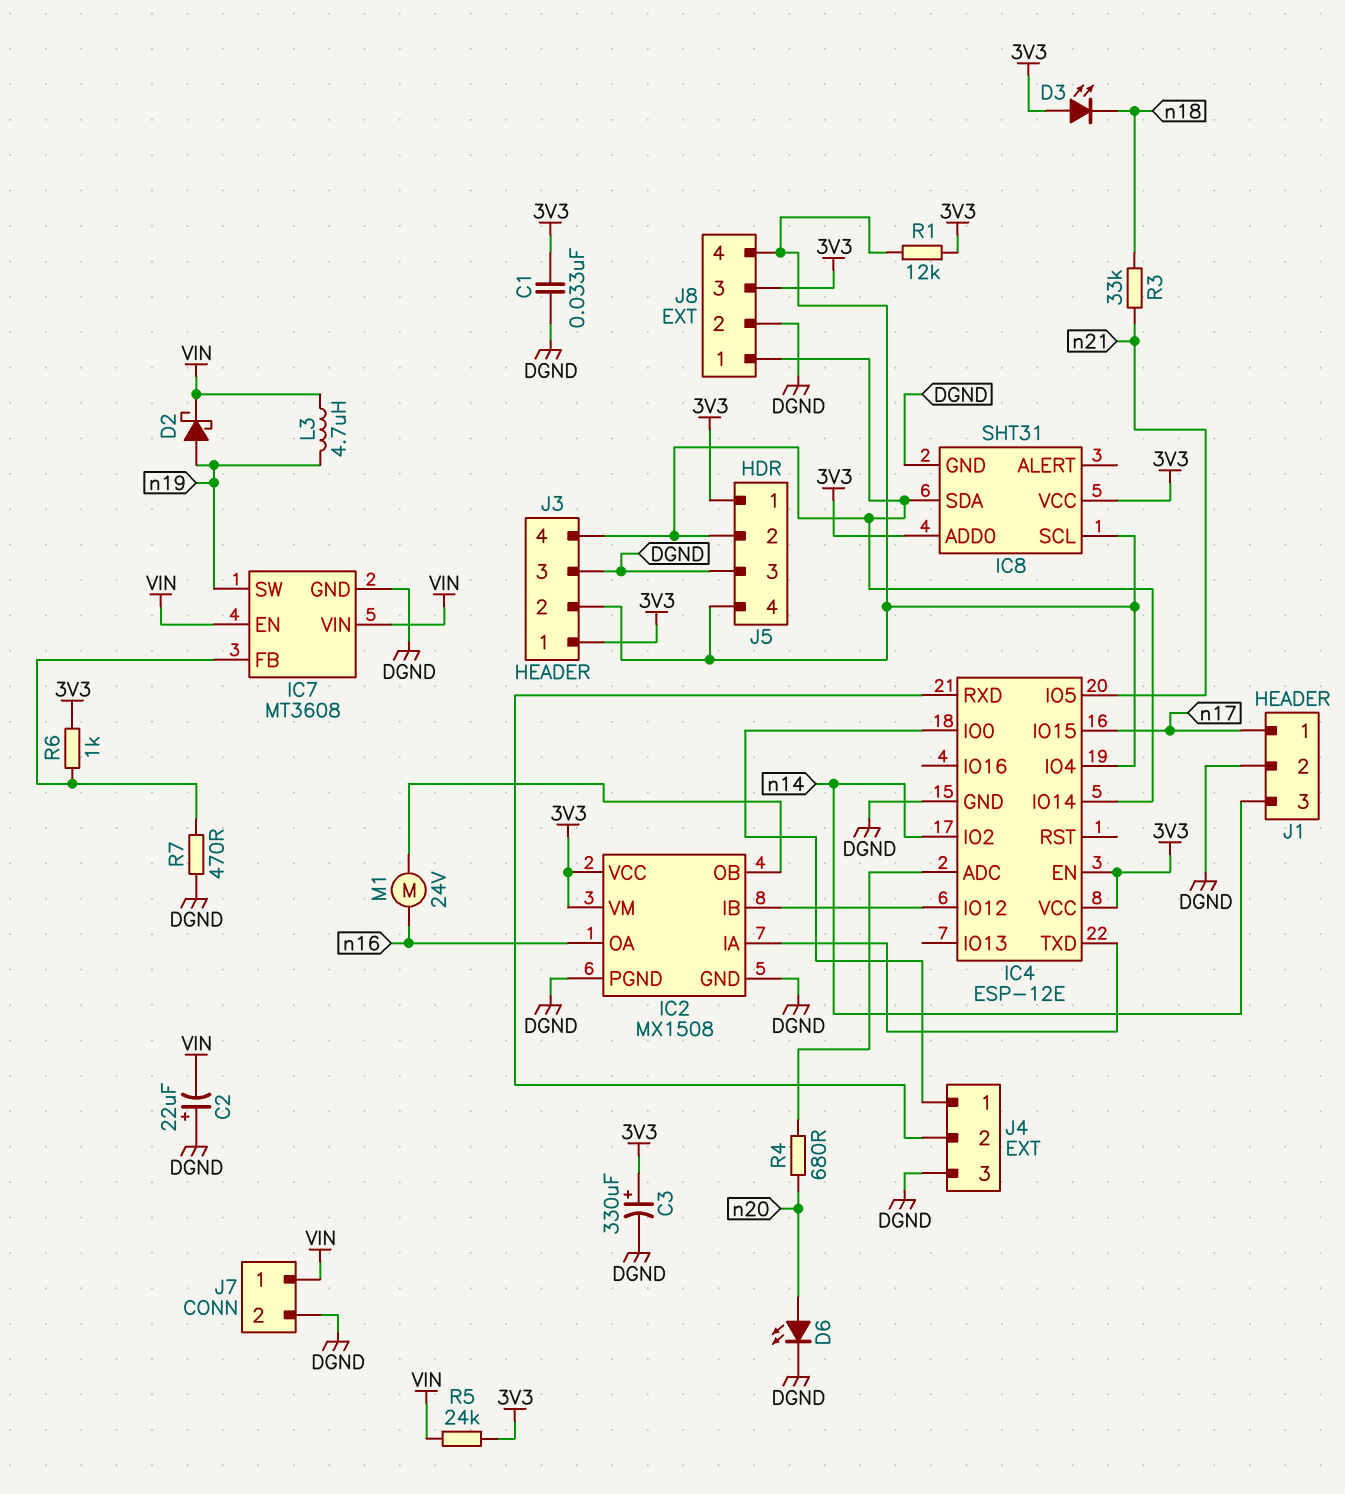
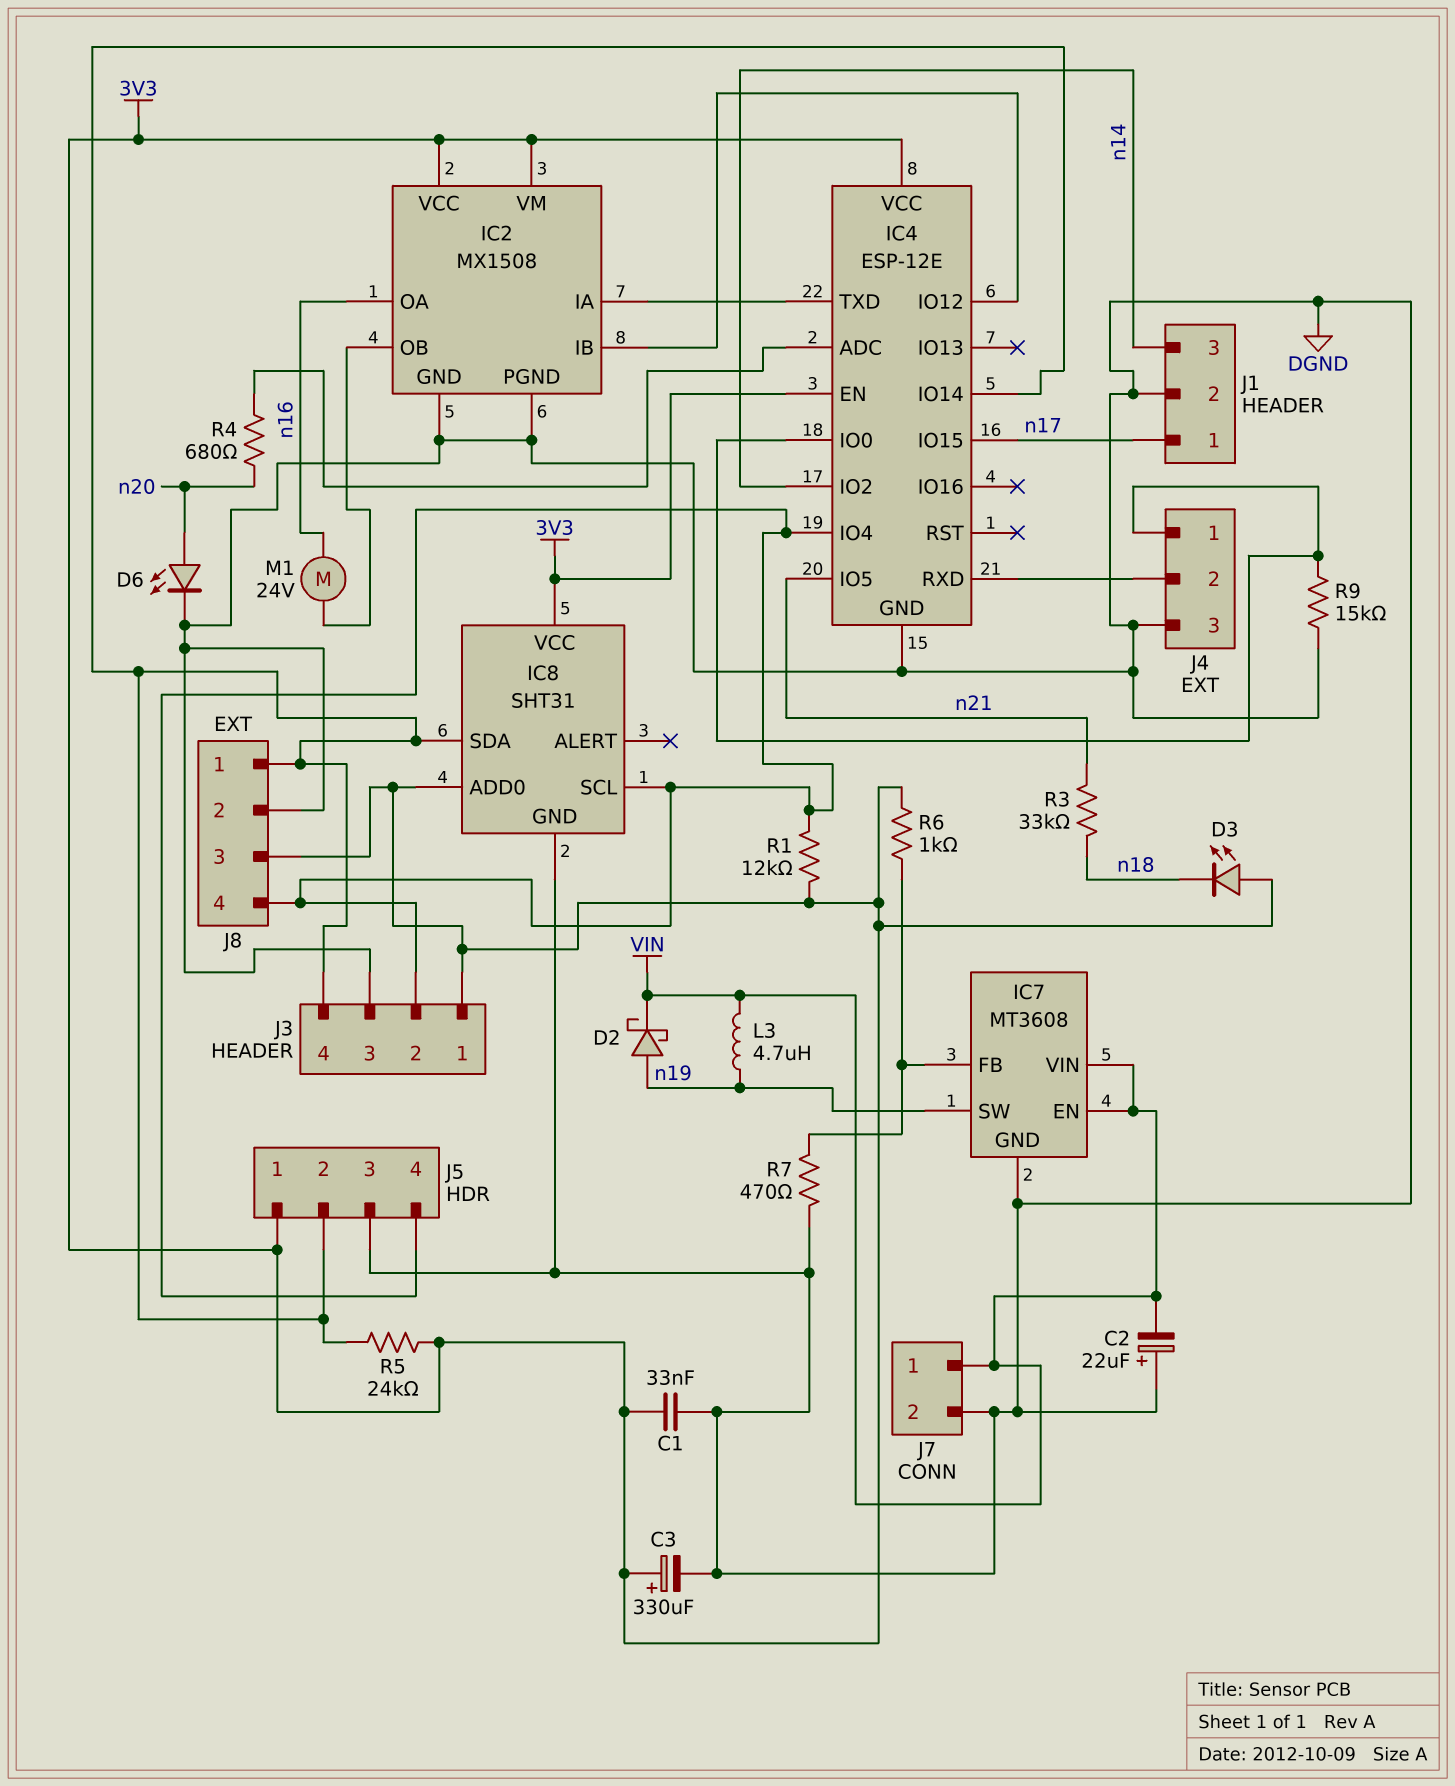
R5: 24k (3V3, VIN) -> 24k (3V3, IC4/IO14)
R9: none -> 15k (DGND, IC4/IO0)

